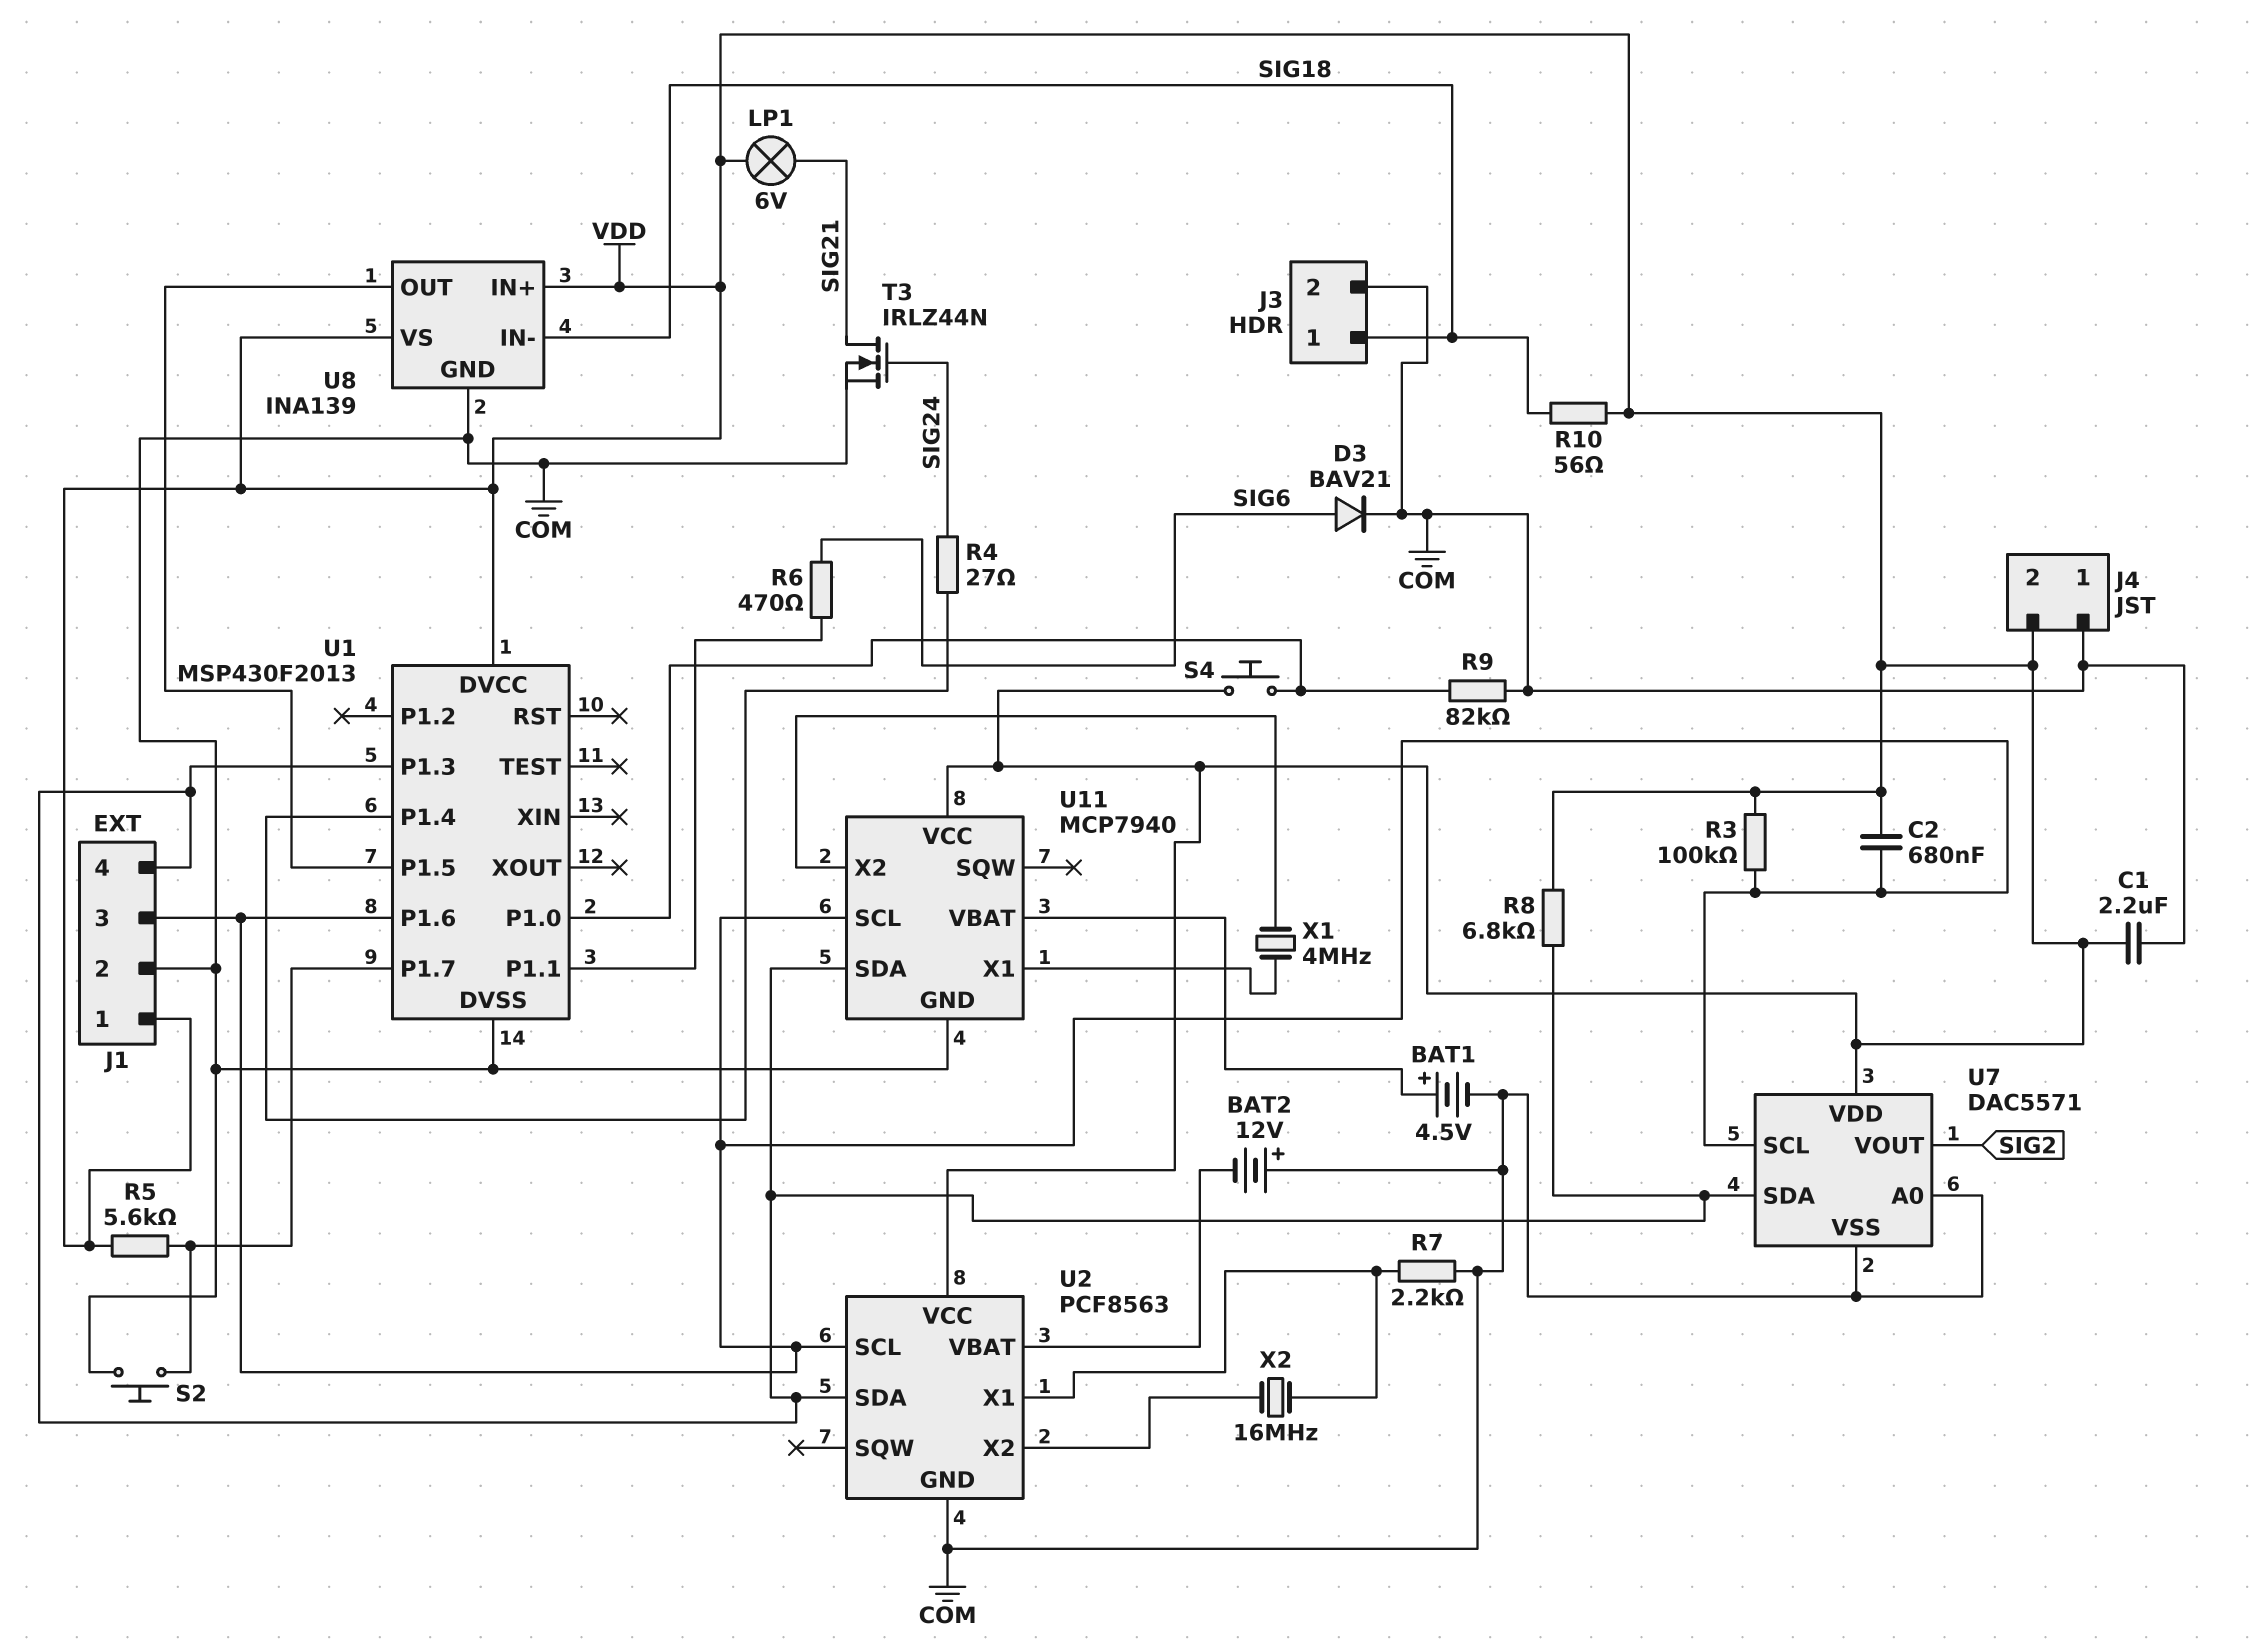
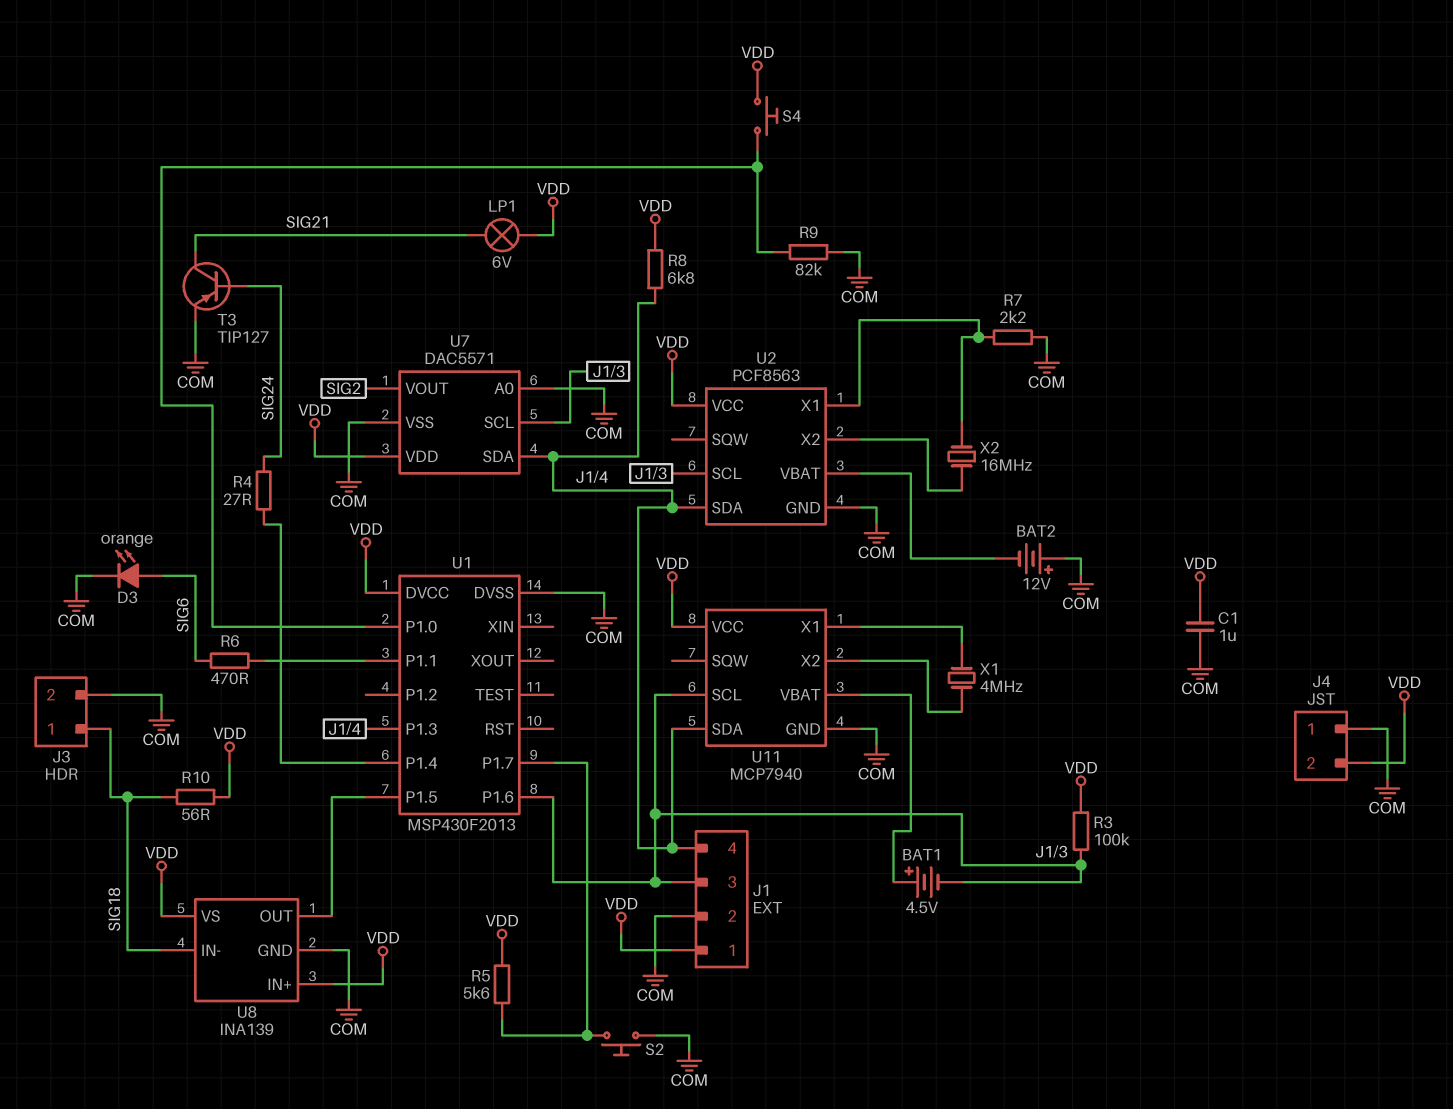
BAT1: 4.5V (plus U11/VBAT, minus COM) -> 4.5V (plus U11/VBAT, minus J1/3)
C1: 2.2uF (COM, VDD) -> 1uF (COM, VDD)
C2: 680nF (J1/3, VDD) -> none
D3: diode BAV21 (A SIG6, K COM) -> LED orange (A SIG6, K COM)
T3: NMOS IRLZ44N (G SIG24, D SIG21, S COM) -> PNP TIP127 (B SIG24, C SIG21, E COM)

